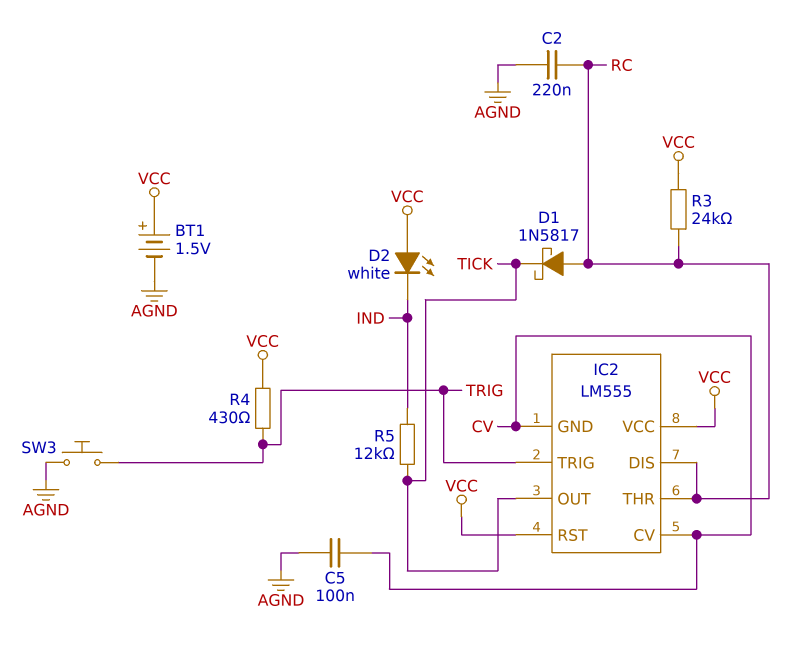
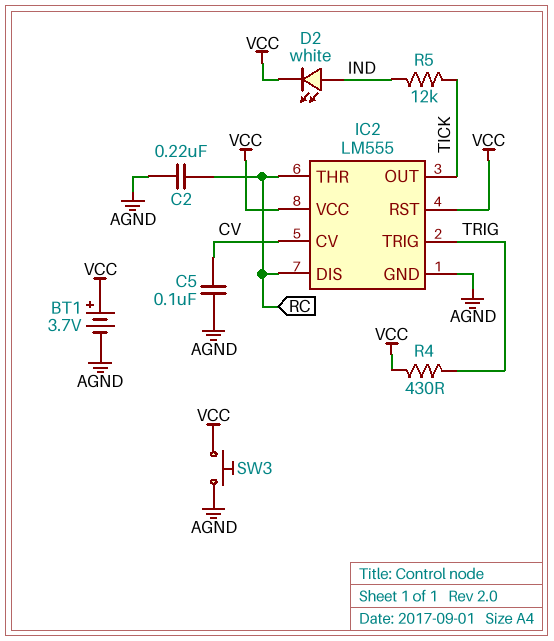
BT1: 1.5V (plus VCC, minus AGND) -> 3.7V (plus VCC, minus AGND)
D1: schottky 1N5817 (A RC, K TICK) -> none
D2: LED white (A VCC, K IND) -> LED white (A IND, K VCC)
IC2 pin GND: CV -> AGND
R3: 24k (RC, VCC) -> none
SW3: button (AGND, TRIG) -> button (AGND, VCC)

